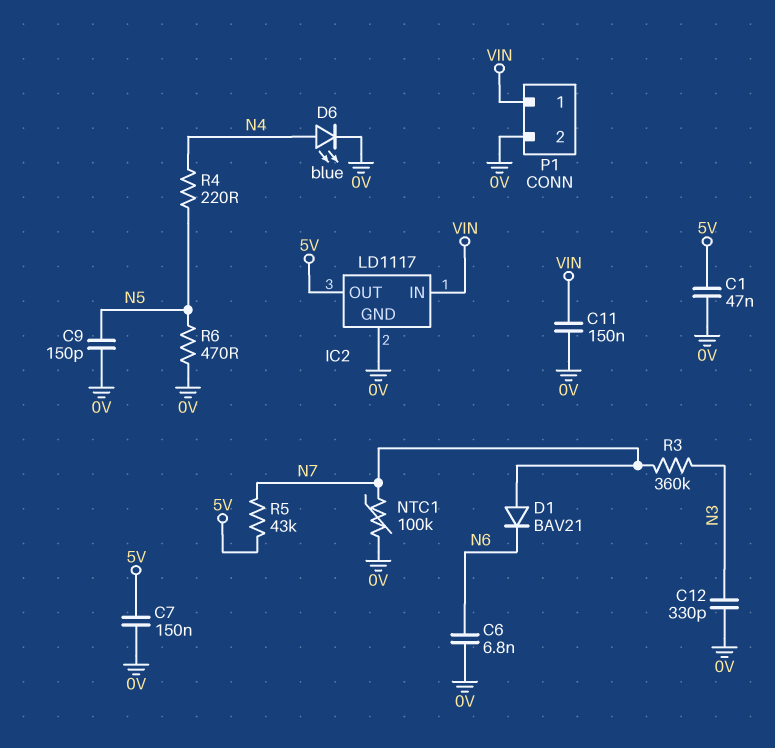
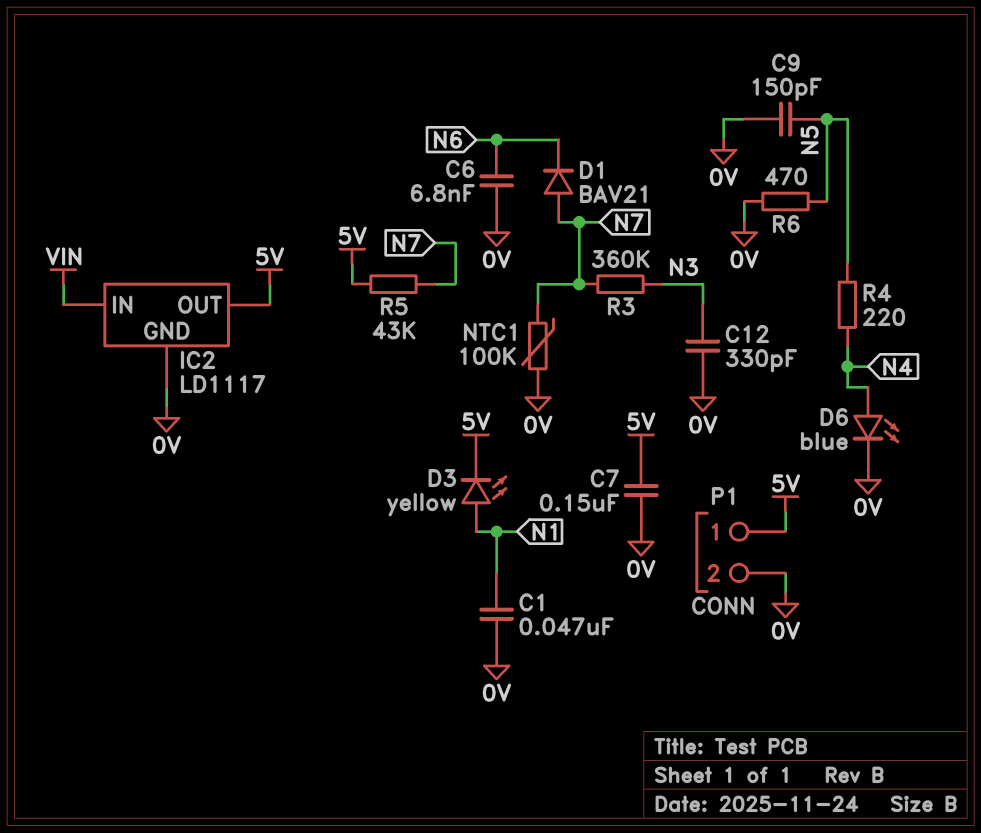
C1: 47nF (0V, 5V) -> 47nF (0V, N1)
C11: 150nF (0V, VIN) -> none
D3: none -> LED yellow (A N1, K 5V)
P1 pin 1: VIN -> 5V

